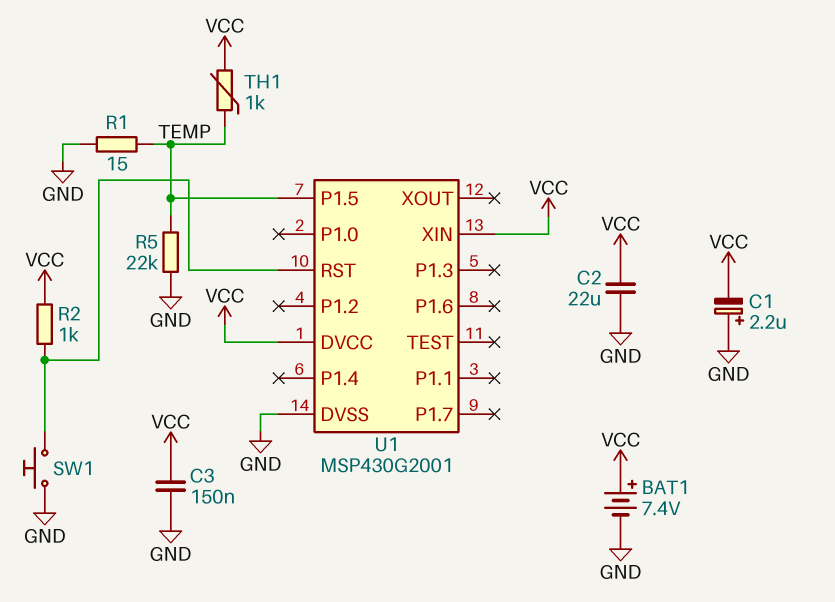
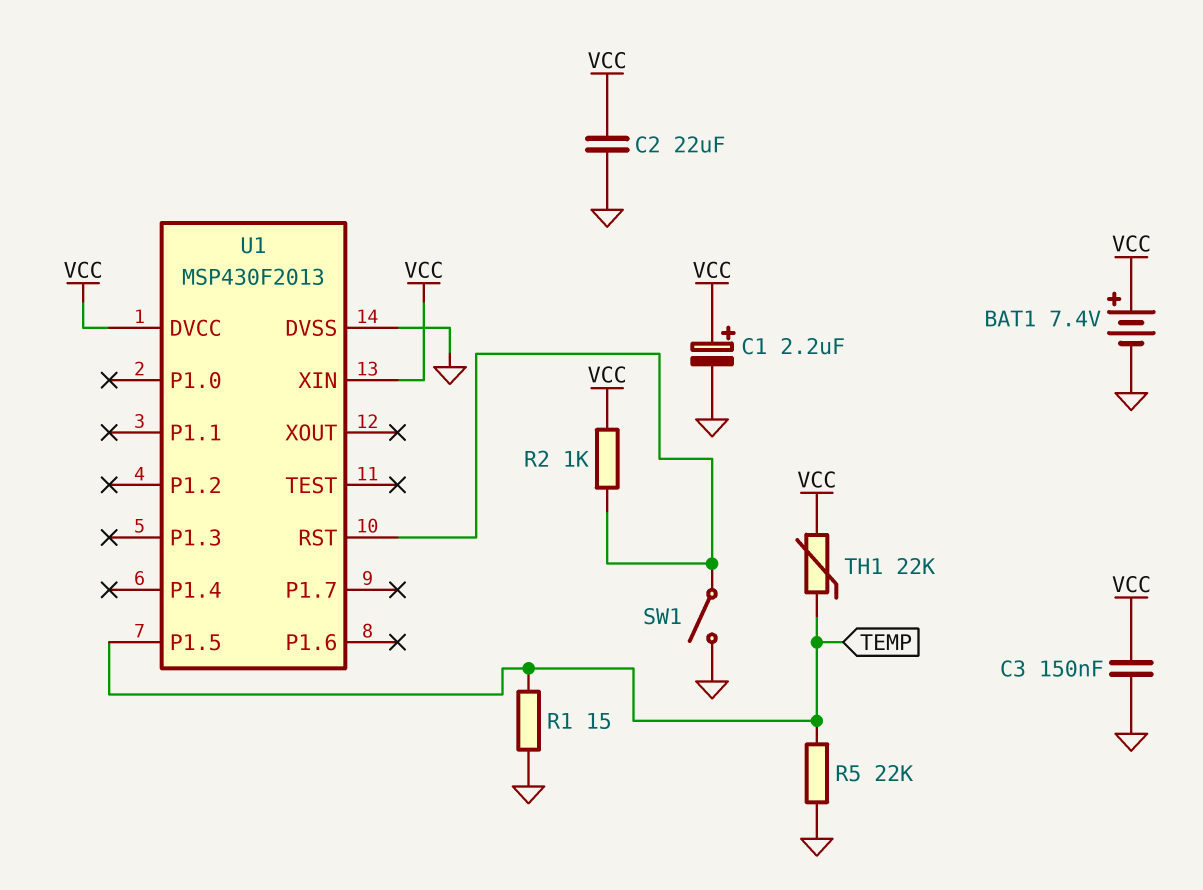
C1: 2.2uF (plus GND, minus VCC) -> 2.2uF (plus VCC, minus GND)
SW1: button (GND, U1/RST) -> switch (GND, U1/RST)
TH1: 1k (TEMP, VCC) -> 22k (TEMP, VCC)
U1: MSP430G2001 -> MSP430F2013

